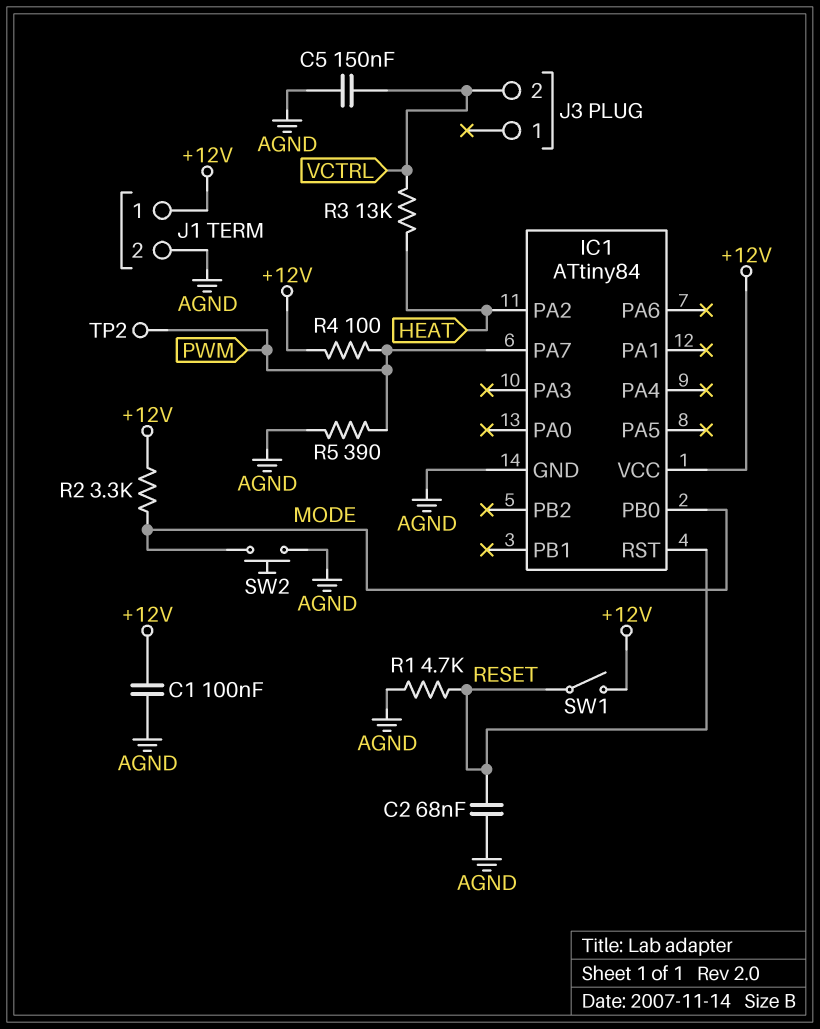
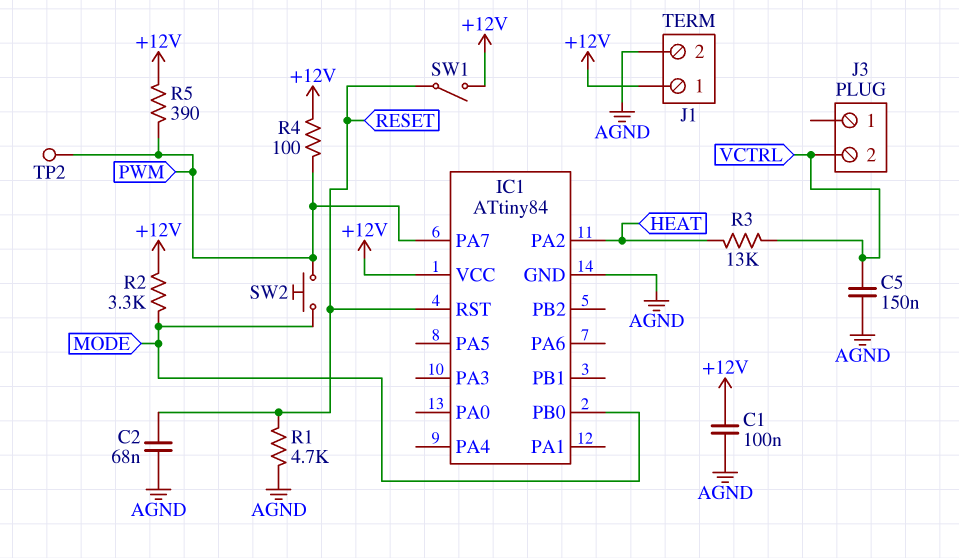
R5: 390 (AGND, PWM) -> 390 (+12V, PWM)
SW2: button (AGND, MODE) -> button (MODE, PWM)

